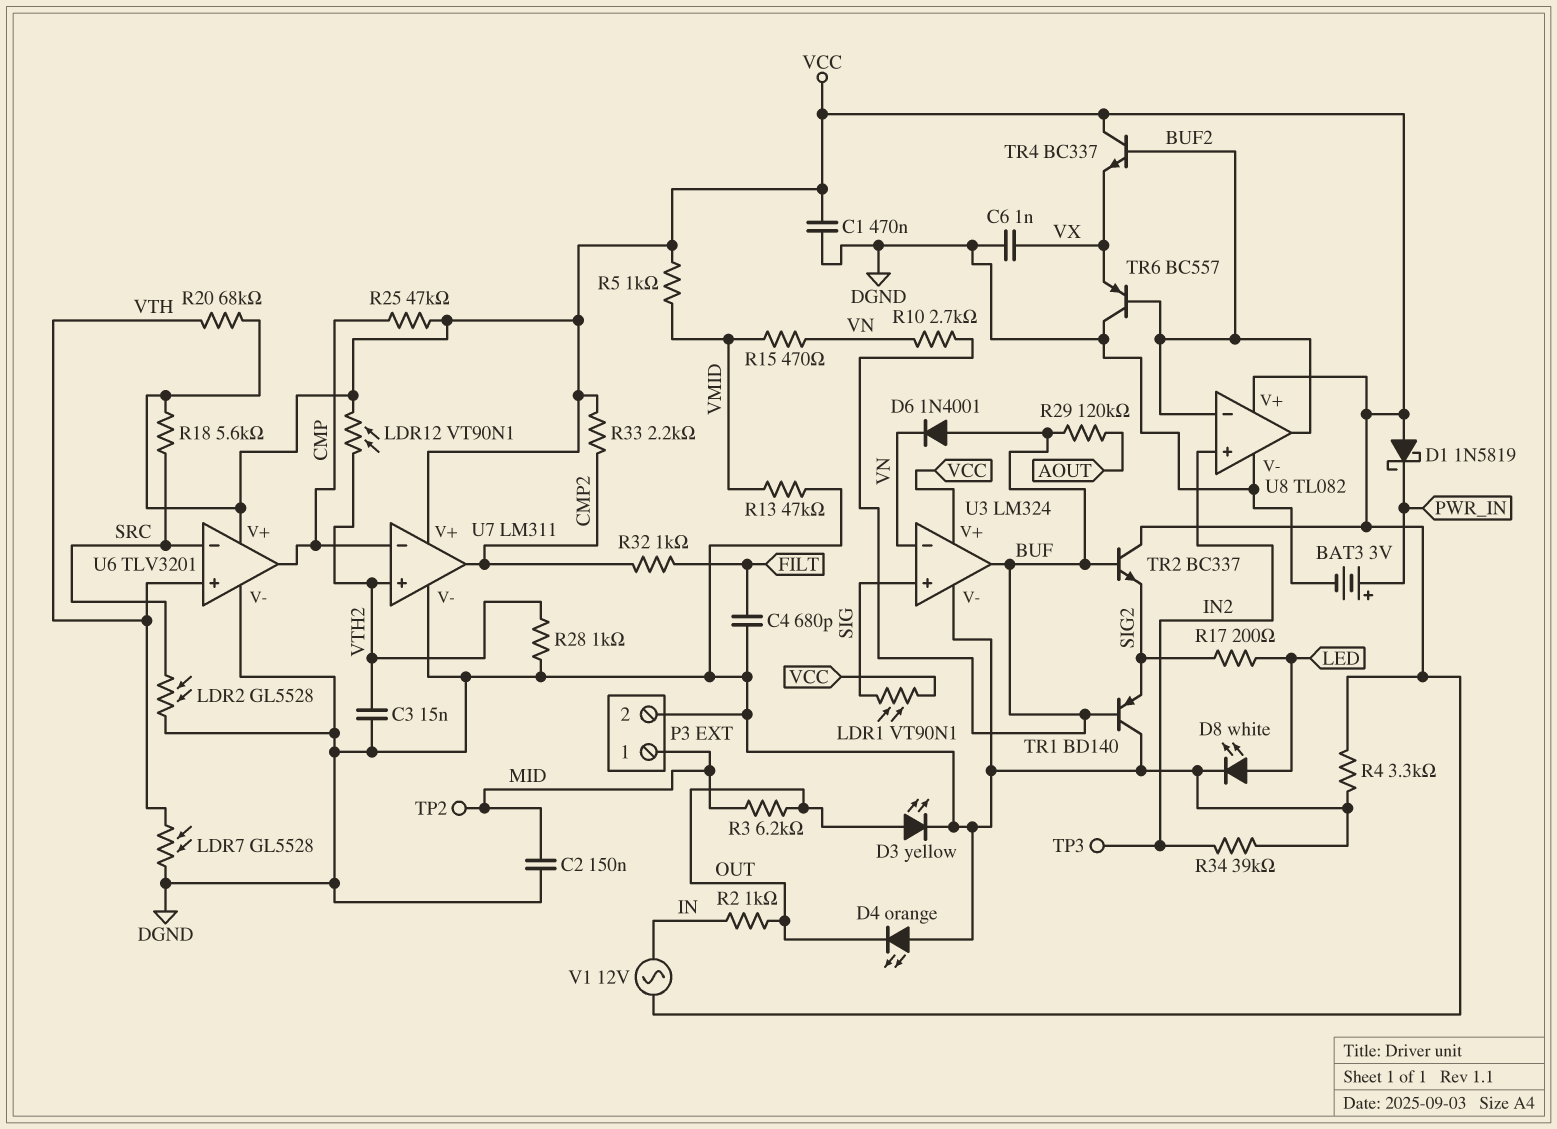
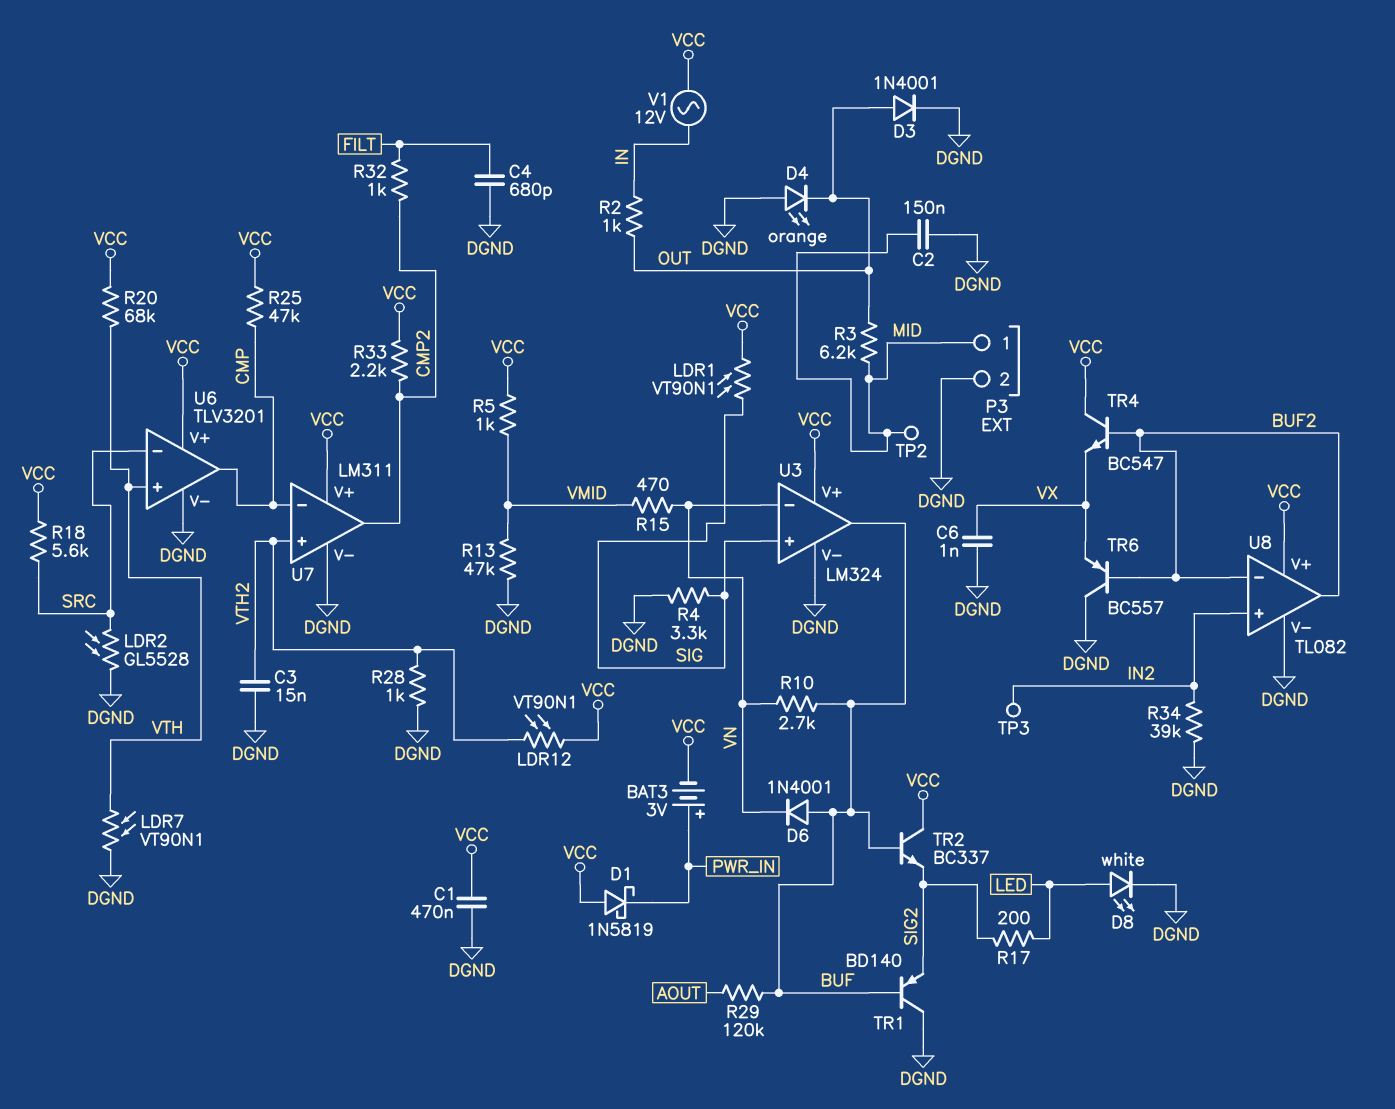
BAT3: 3V (plus PWR_IN, minus DGND) -> 3V (plus PWR_IN, minus VCC)
D3: LED yellow (A OUT, K DGND) -> diode 1N4001 (A OUT, K DGND)
LDR7: GL5528 (DGND, VTH) -> VT90N1 (DGND, VTH)
R4: 3.3k (DGND, VCC) -> 3.3k (DGND, SIG)
TR4: NPN BC337 (B BUF2, C VCC, E VX) -> NPN BC547 (B BUF2, C VCC, E VX)

